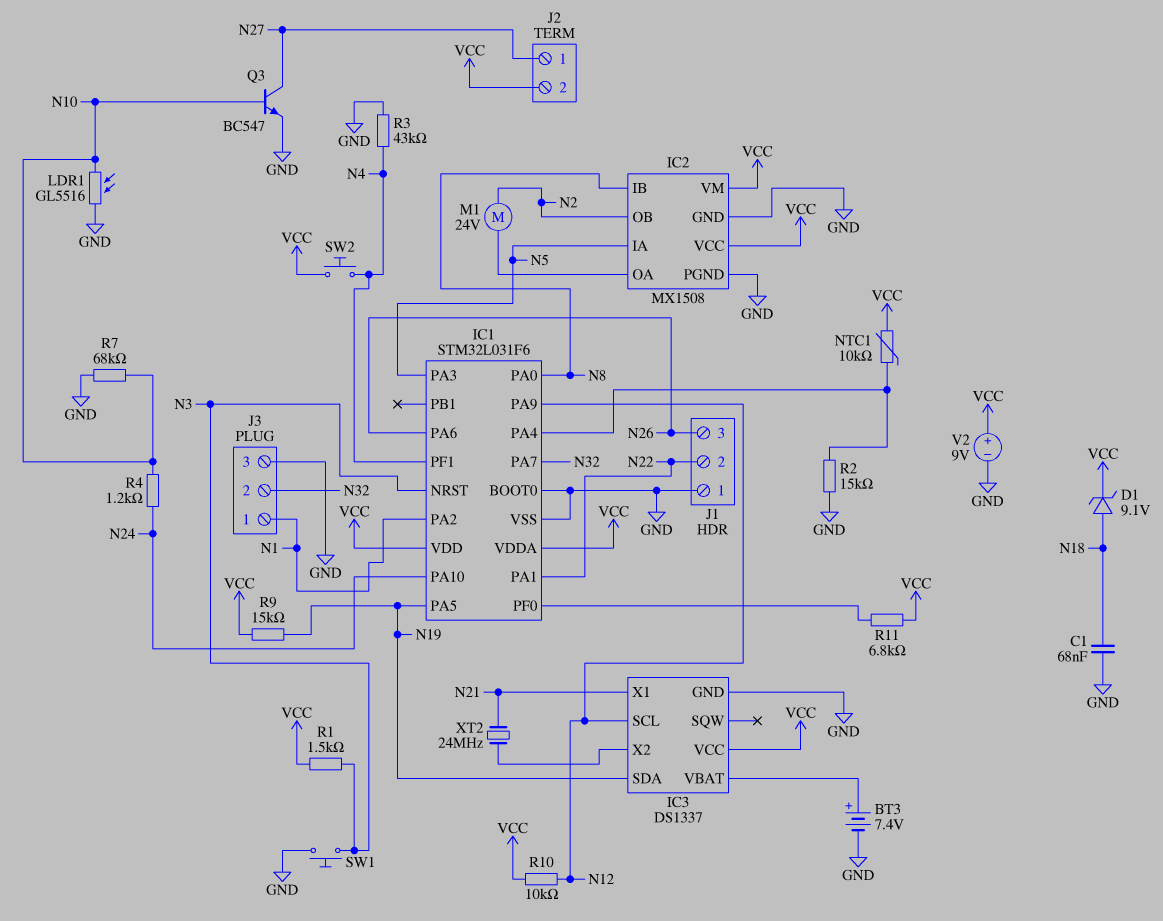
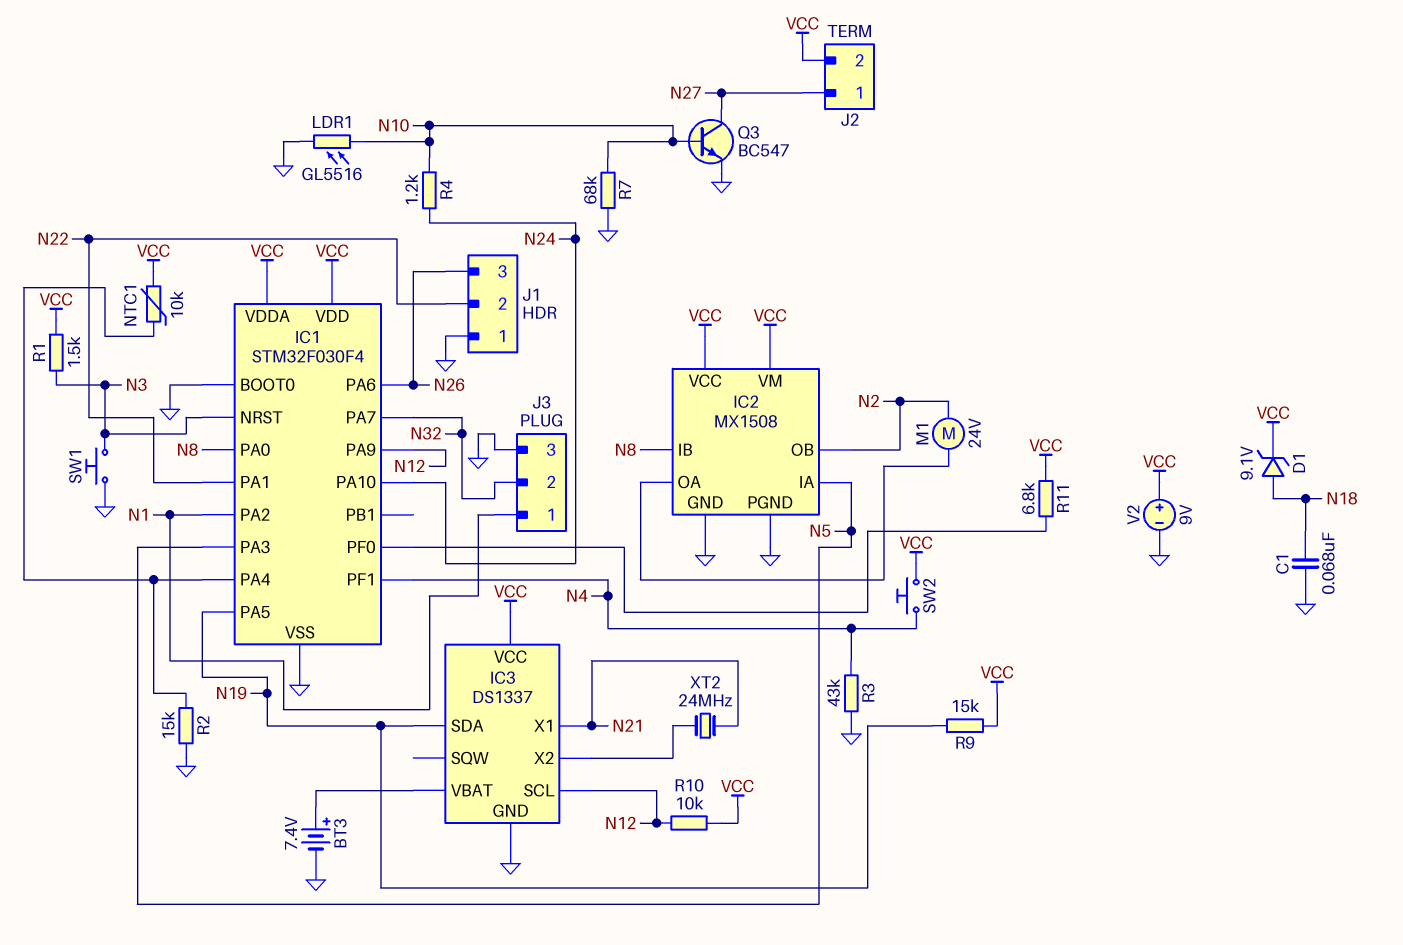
IC1: STM32L031F6 -> STM32F030F4

